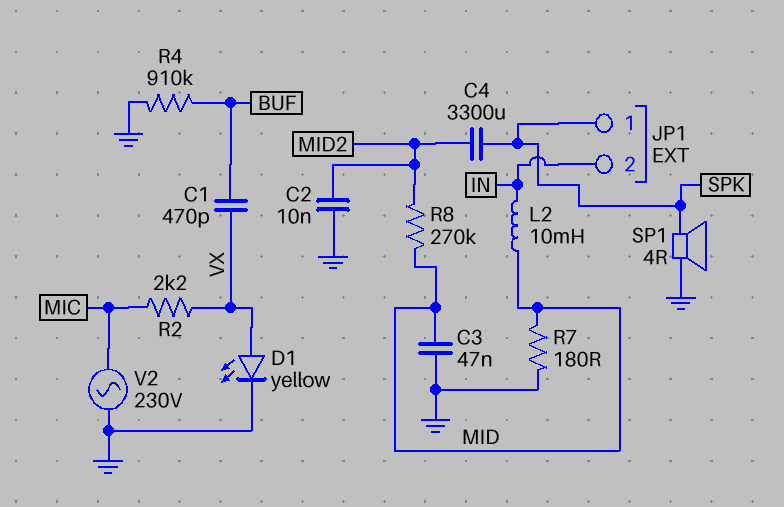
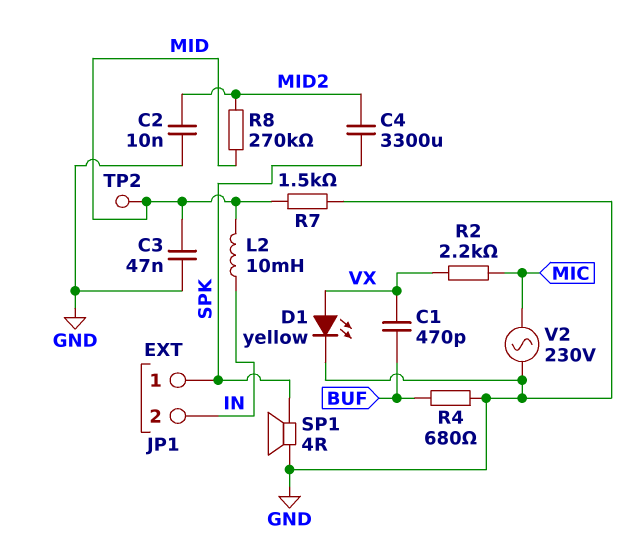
R4: 910k (BUF, GND) -> 680 (BUF, GND)
R7: 180 (GND, MID) -> 1.5k (GND, MID)
TP2: none -> test point (MID)

